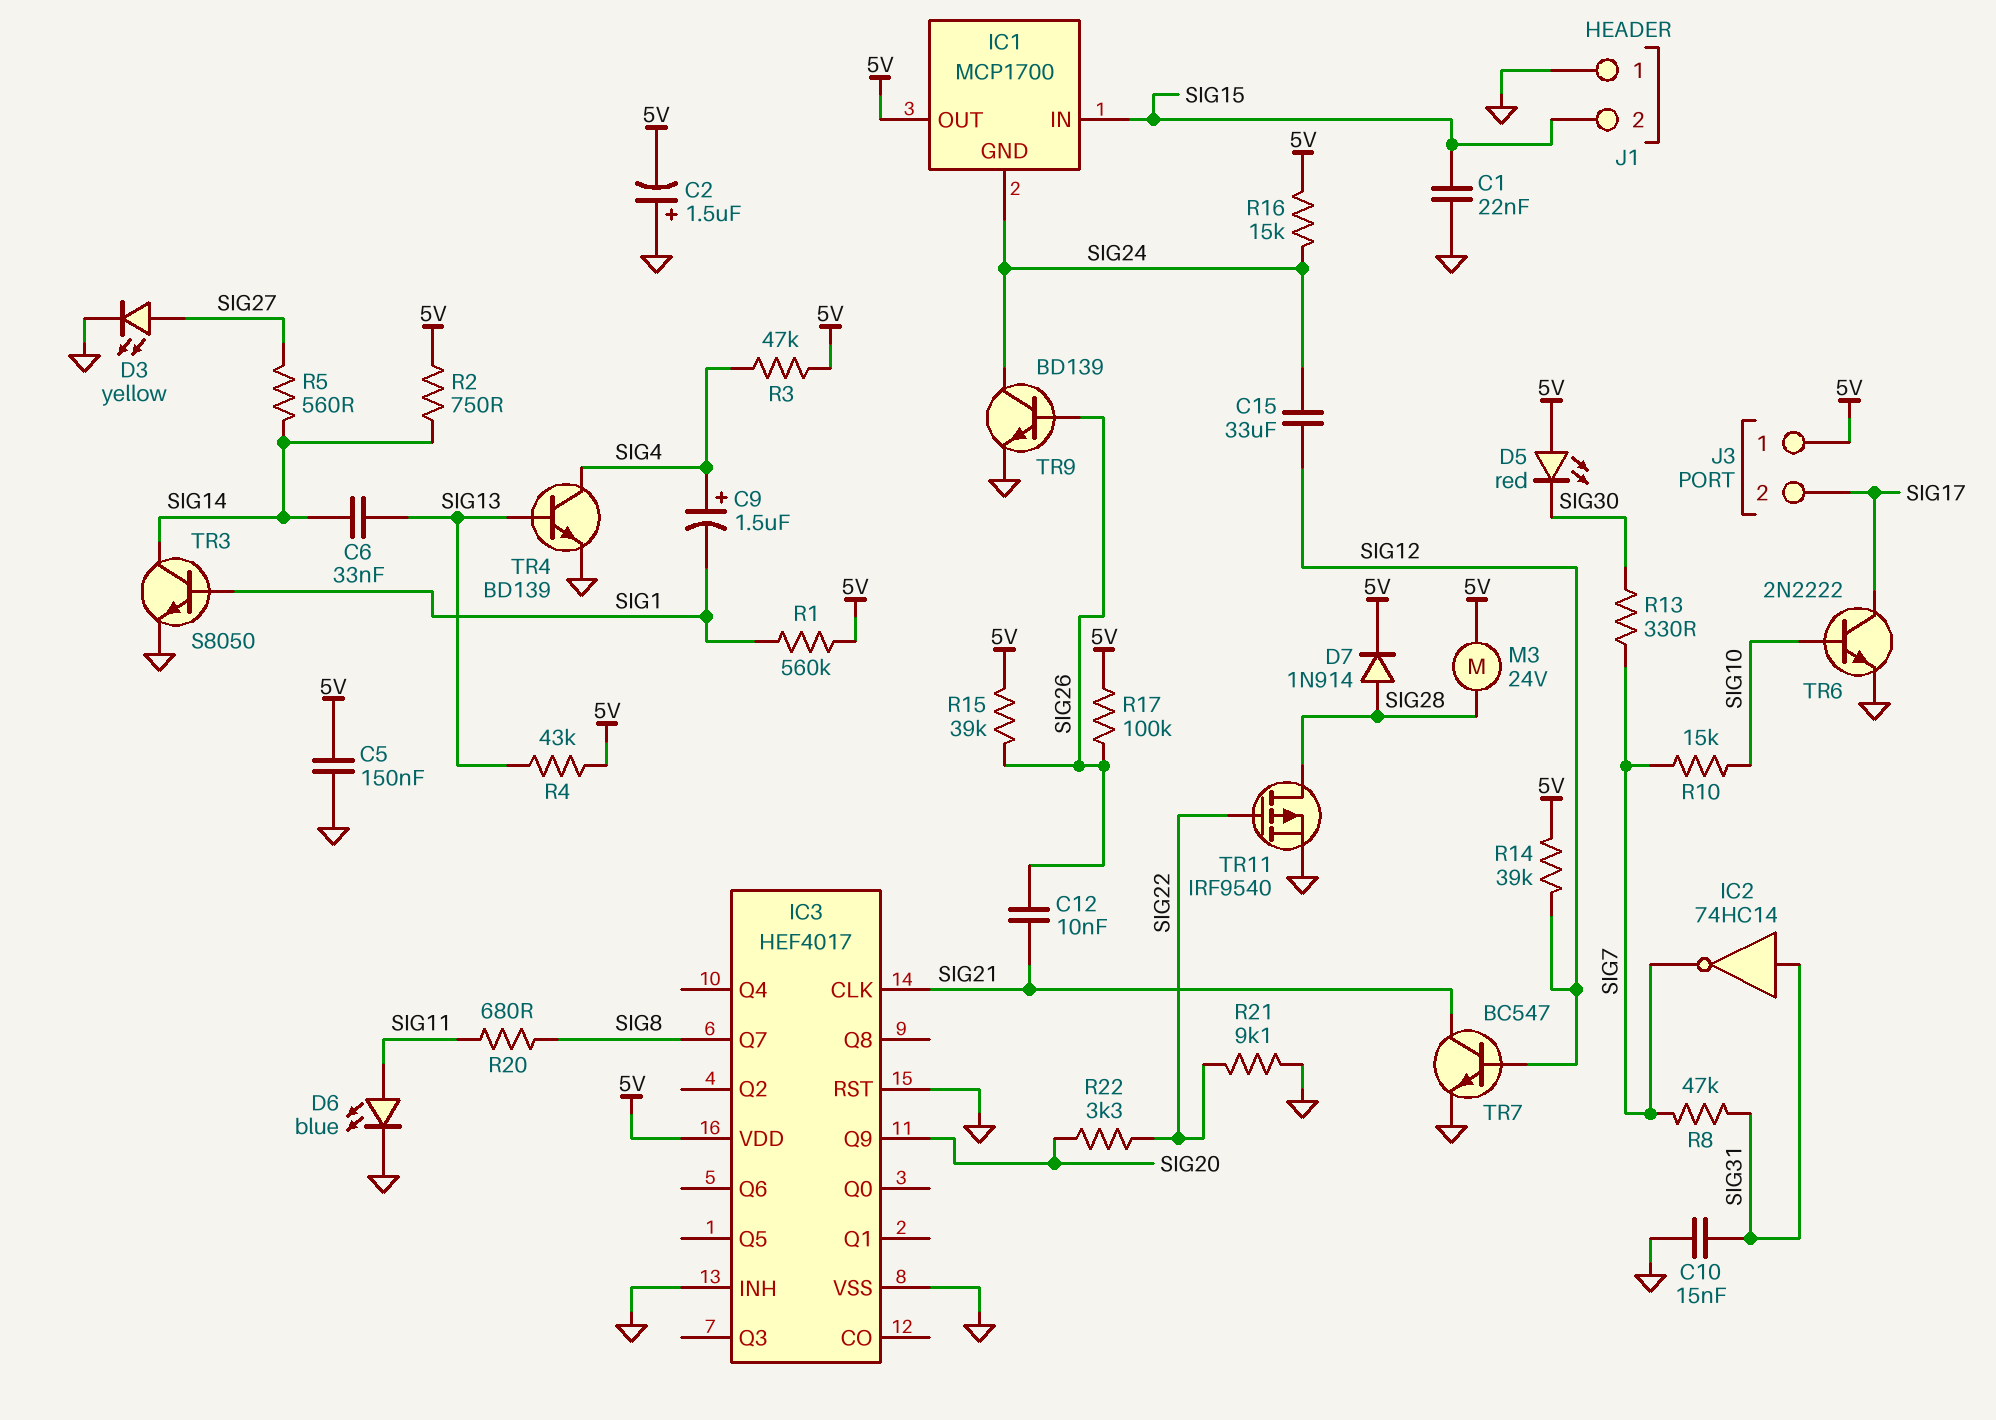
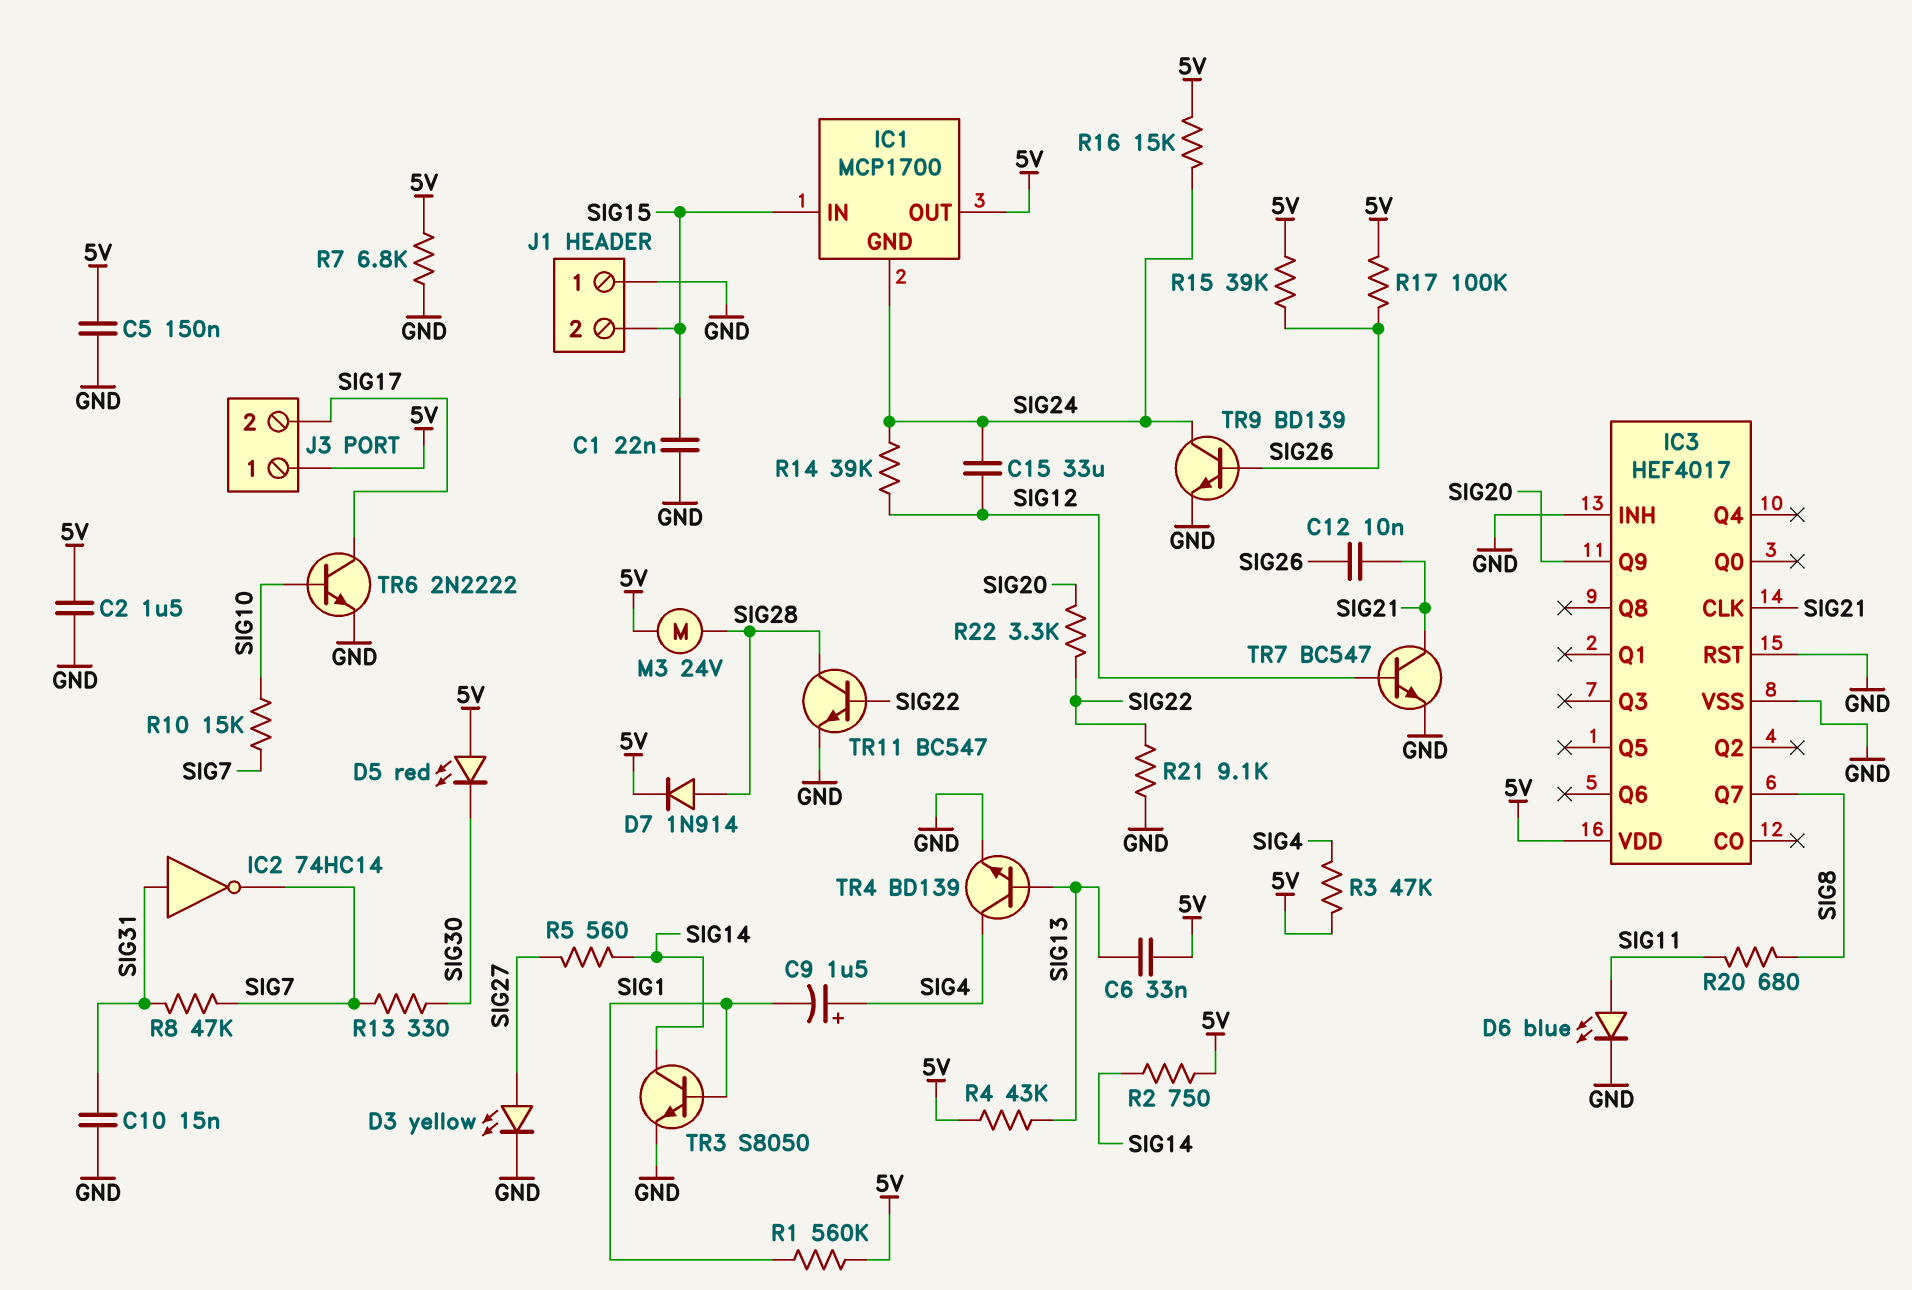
C2: 1.5uF (plus GND, minus 5V) -> 1.5uF (5V, GND)
C6: 33nF (SIG13, SIG14) -> 33nF (5V, SIG13)
R7: none -> 6.8k (5V, GND)
R14: 39k (5V, SIG12) -> 39k (SIG12, SIG24)
TR11: PMOS IRF9540 (G SIG22, D SIG28, S GND) -> NPN BC547 (B SIG22, C SIG28, E GND)

